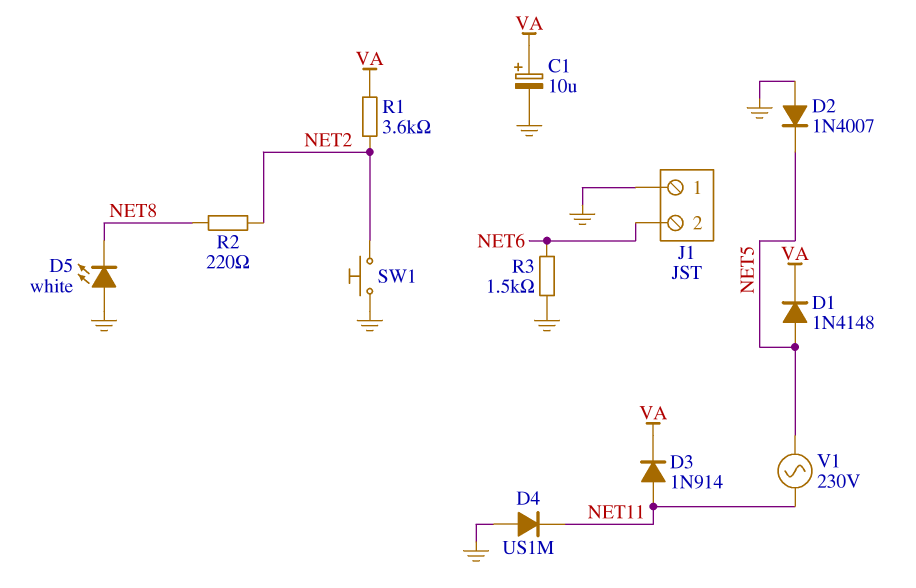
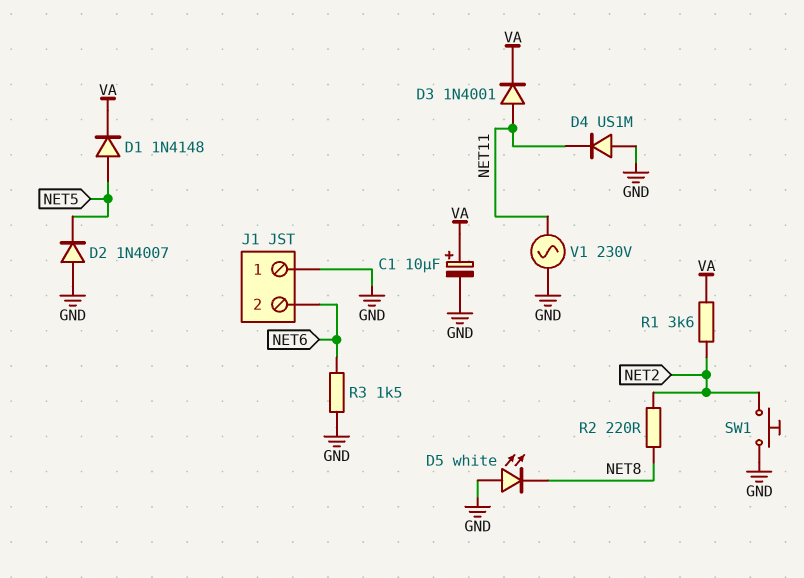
D3: diode 1N914 (A NET11, K VA) -> diode 1N4001 (A NET11, K VA)
V1: AC 230V (NET5, NET11) -> AC 230V (GND, NET11)

